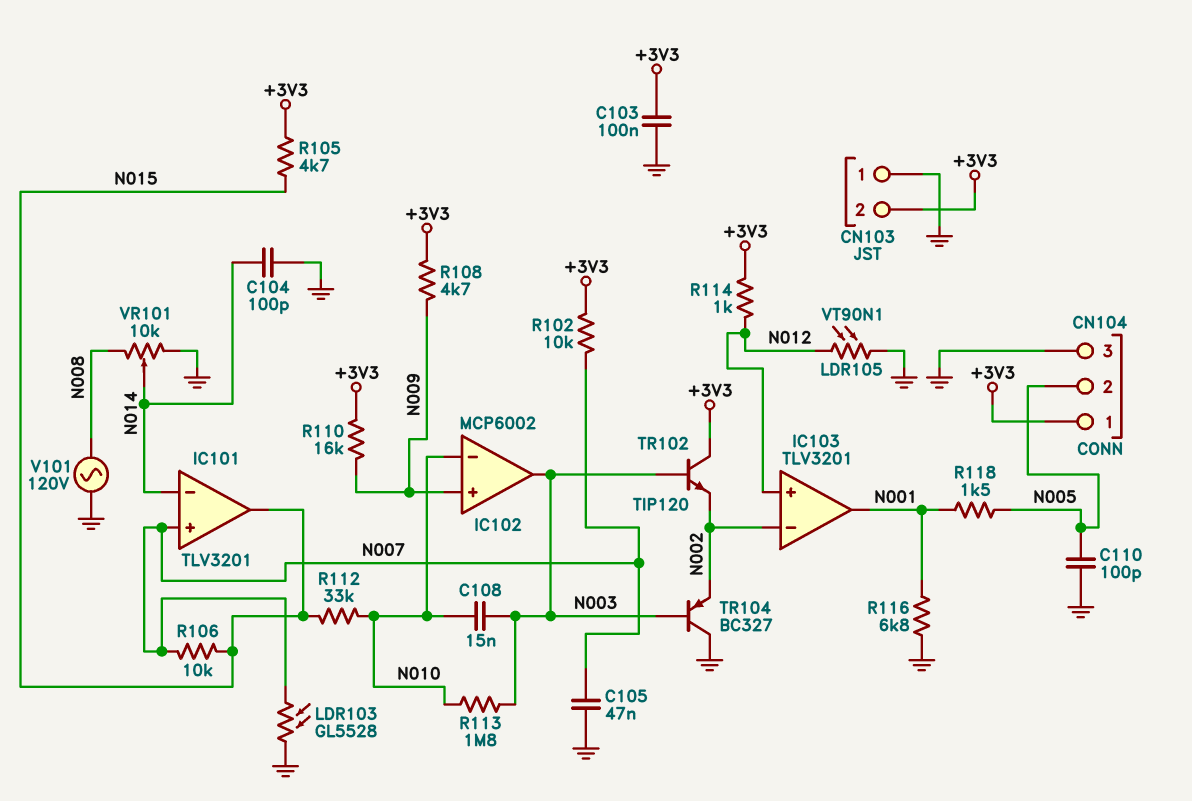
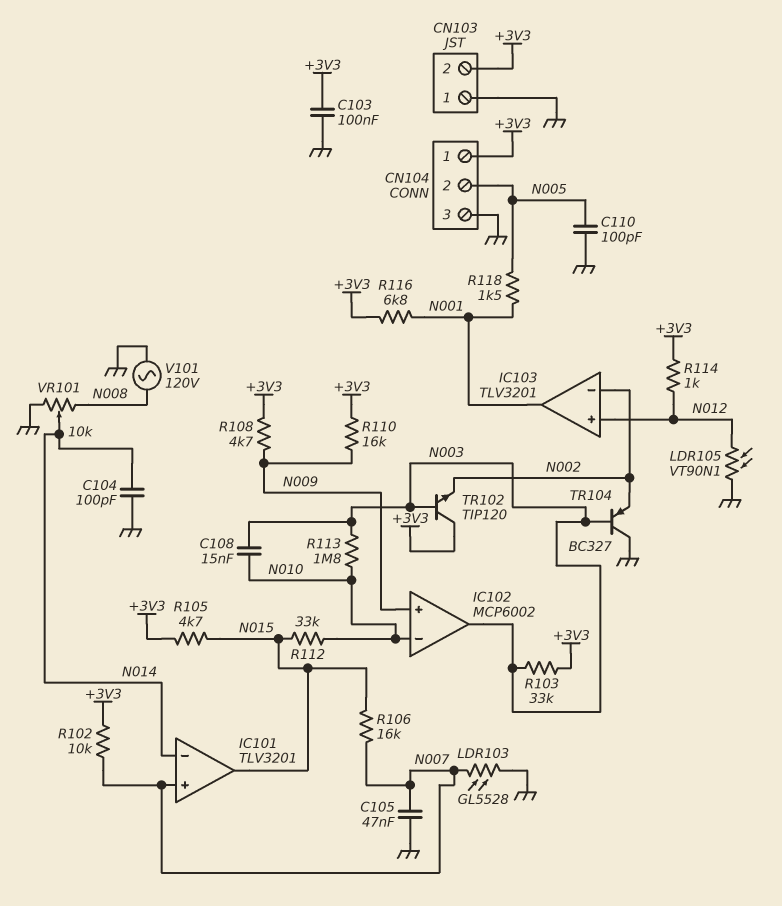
R103: none -> 33k (+3V3, N003)
R106: 10k (N007, N015) -> 16k (N007, N015)
R116: 6.8k (GND, N001) -> 6.8k (+3V3, N001)

